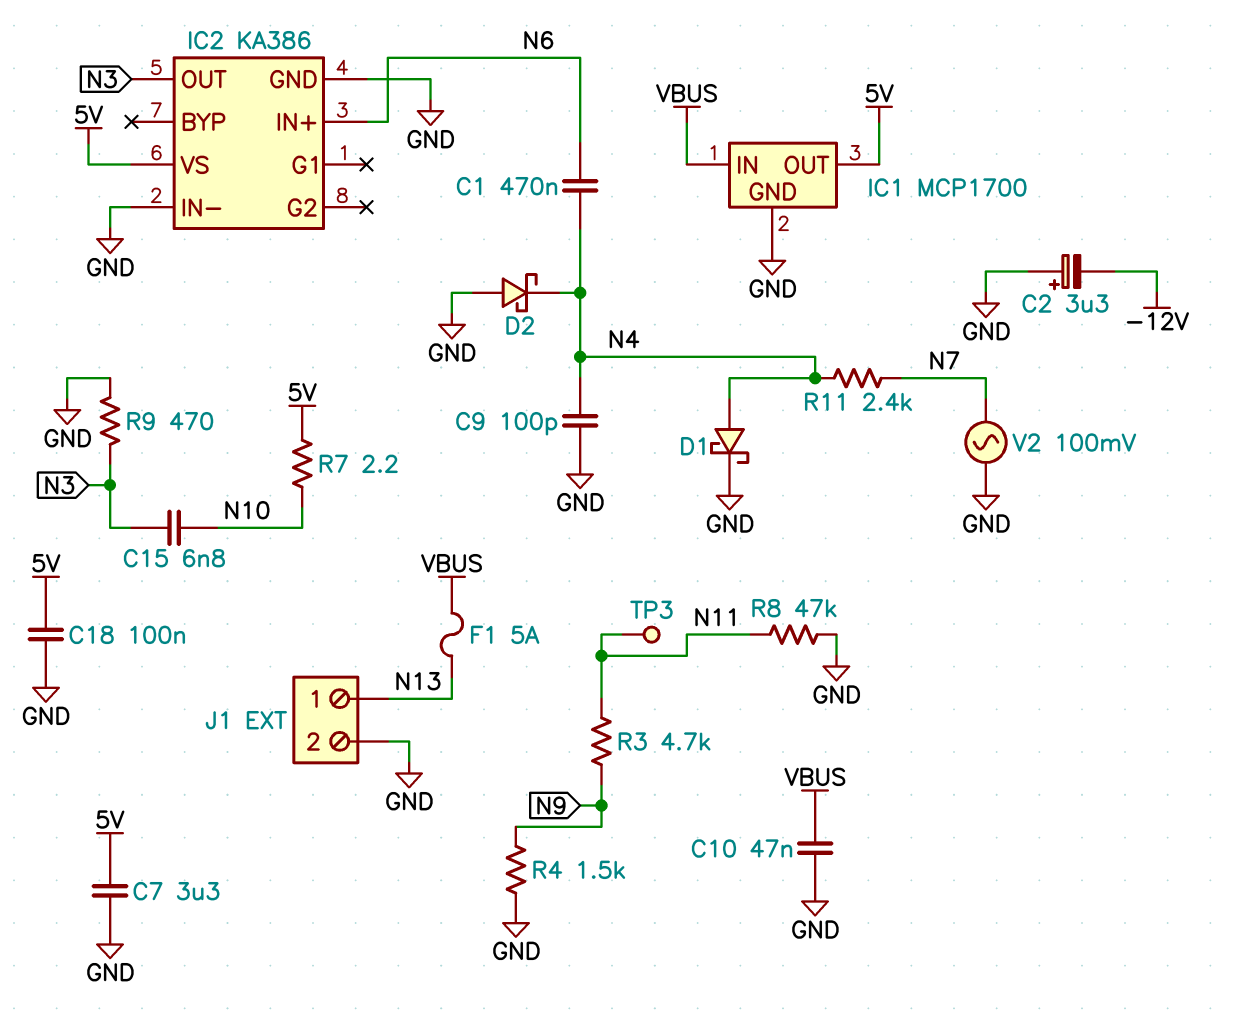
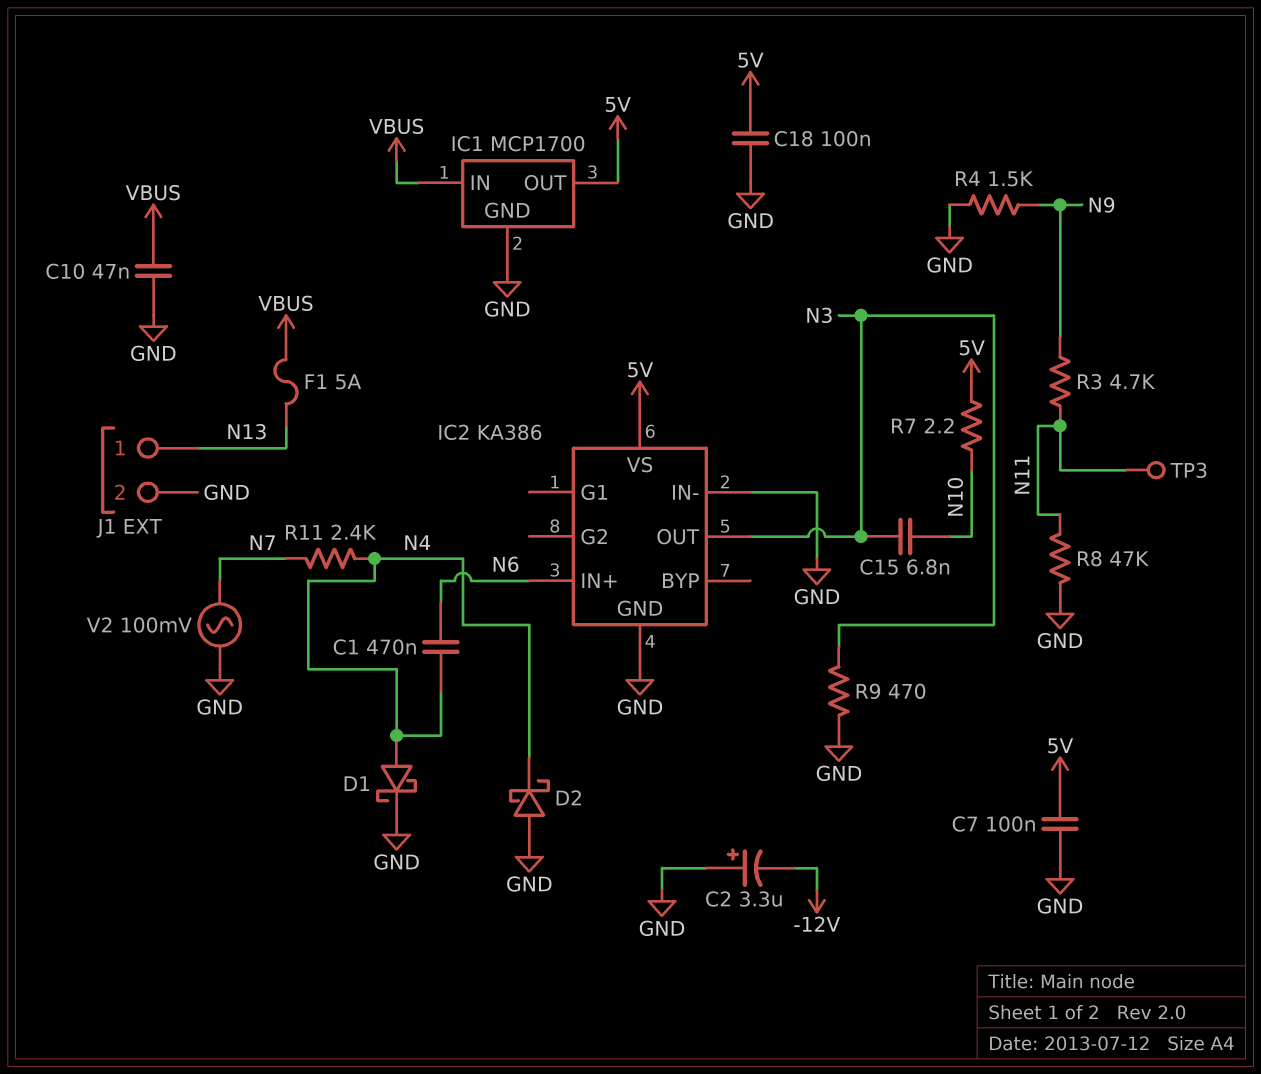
C7: 3.3uF (5V, GND) -> 100nF (5V, GND)
C9: 100pF (GND, N4) -> none

